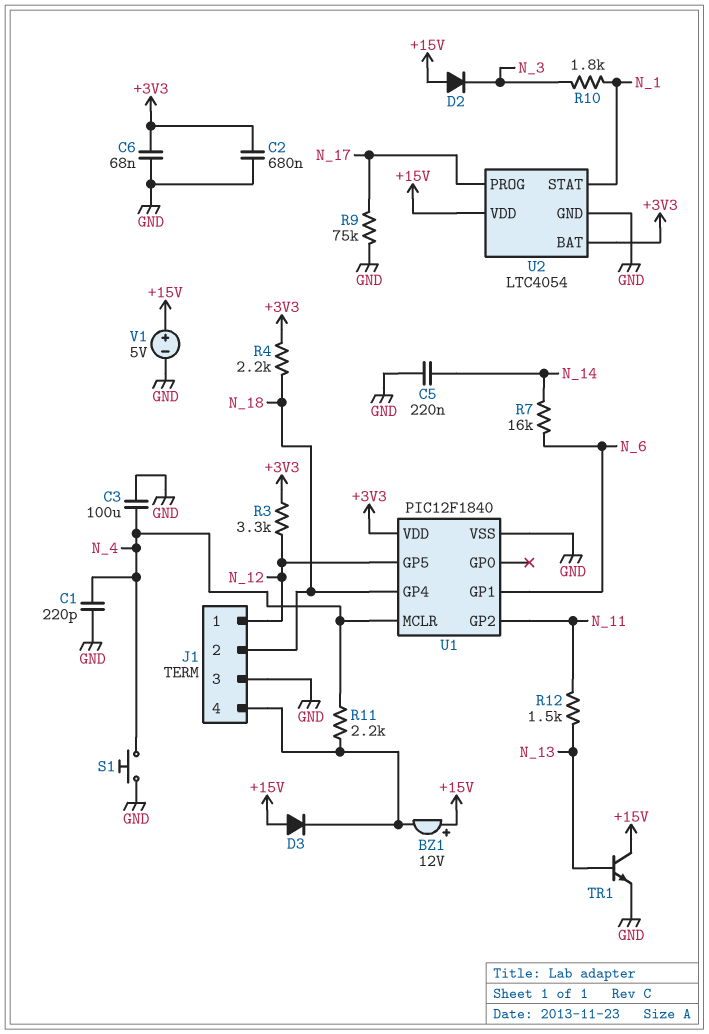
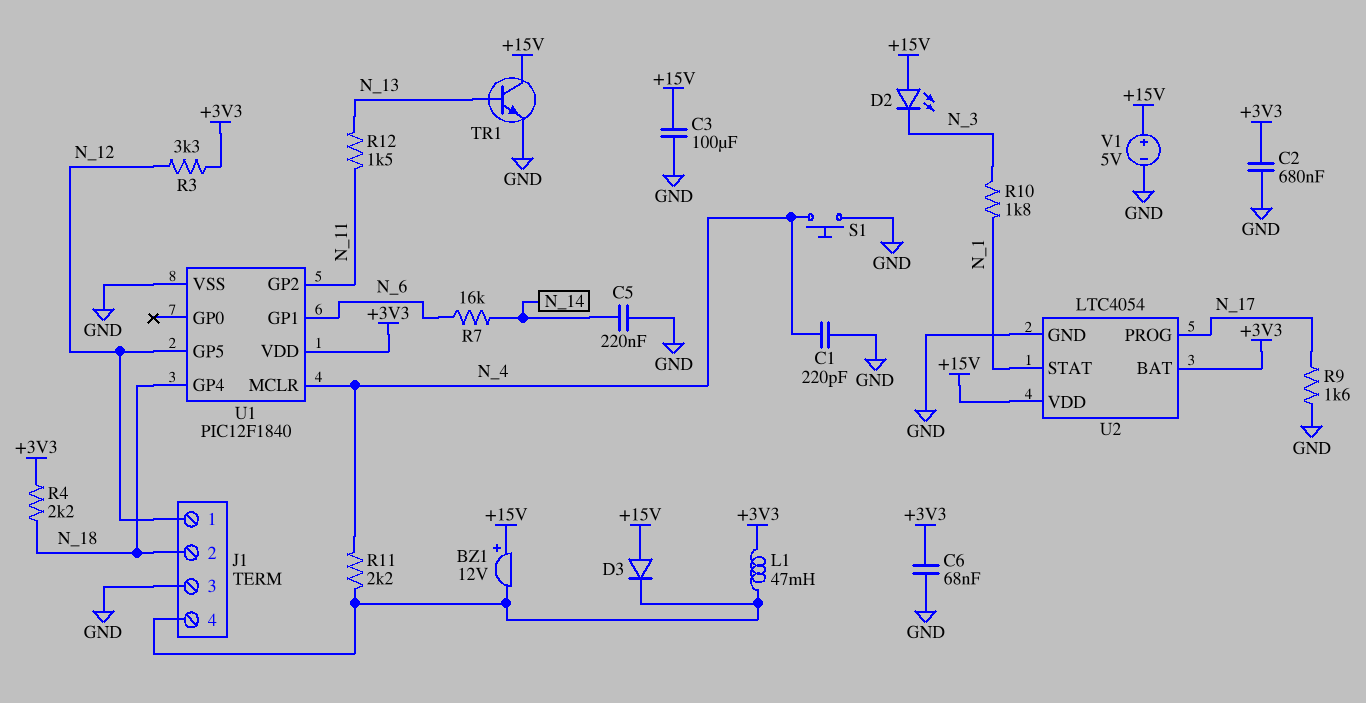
C3: 100uF (GND, N_4) -> 100uF (+15V, GND)
D2: diode (A +15V, K N_3) -> LED (A +15V, K N_3)
L1: none -> 47mH (+3V3, J1/4)
R9: 75k (GND, N_17) -> 1.6k (GND, N_17)

